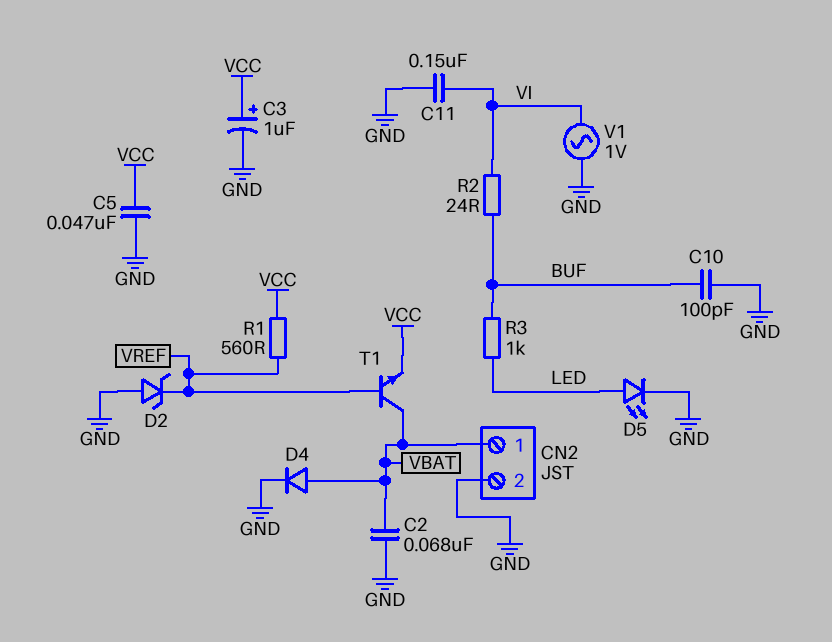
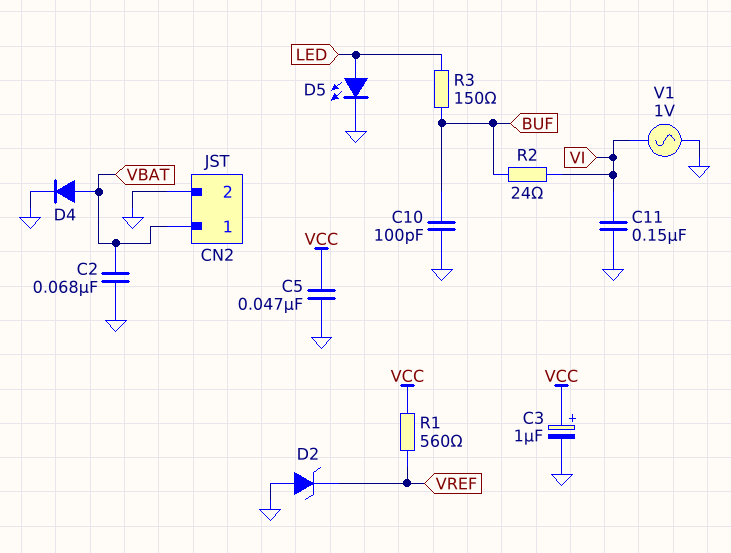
R3: 1k (BUF, LED) -> 150 (BUF, LED)
T1: NPN (B VREF, C VBAT, E VCC) -> none

